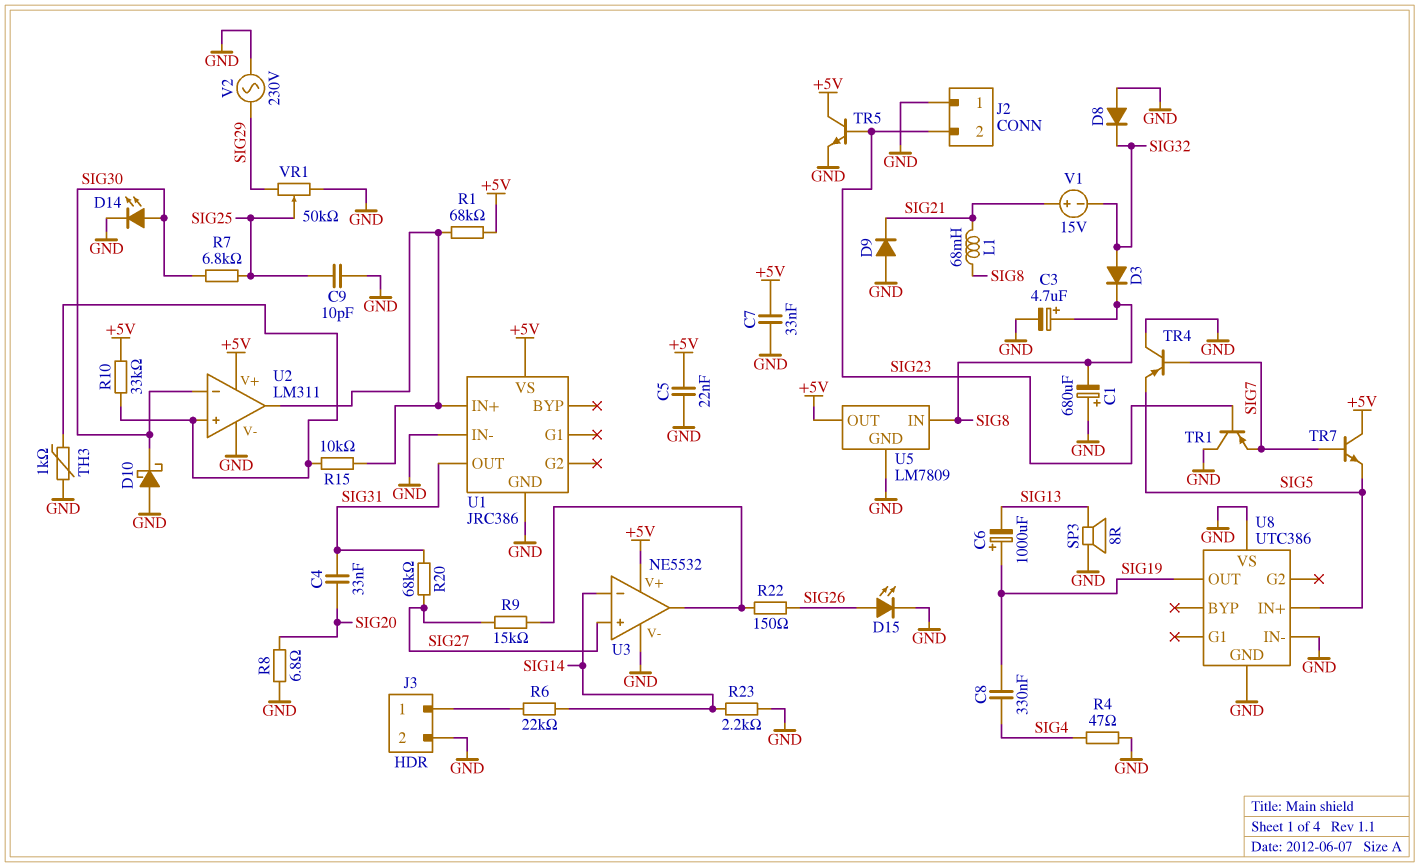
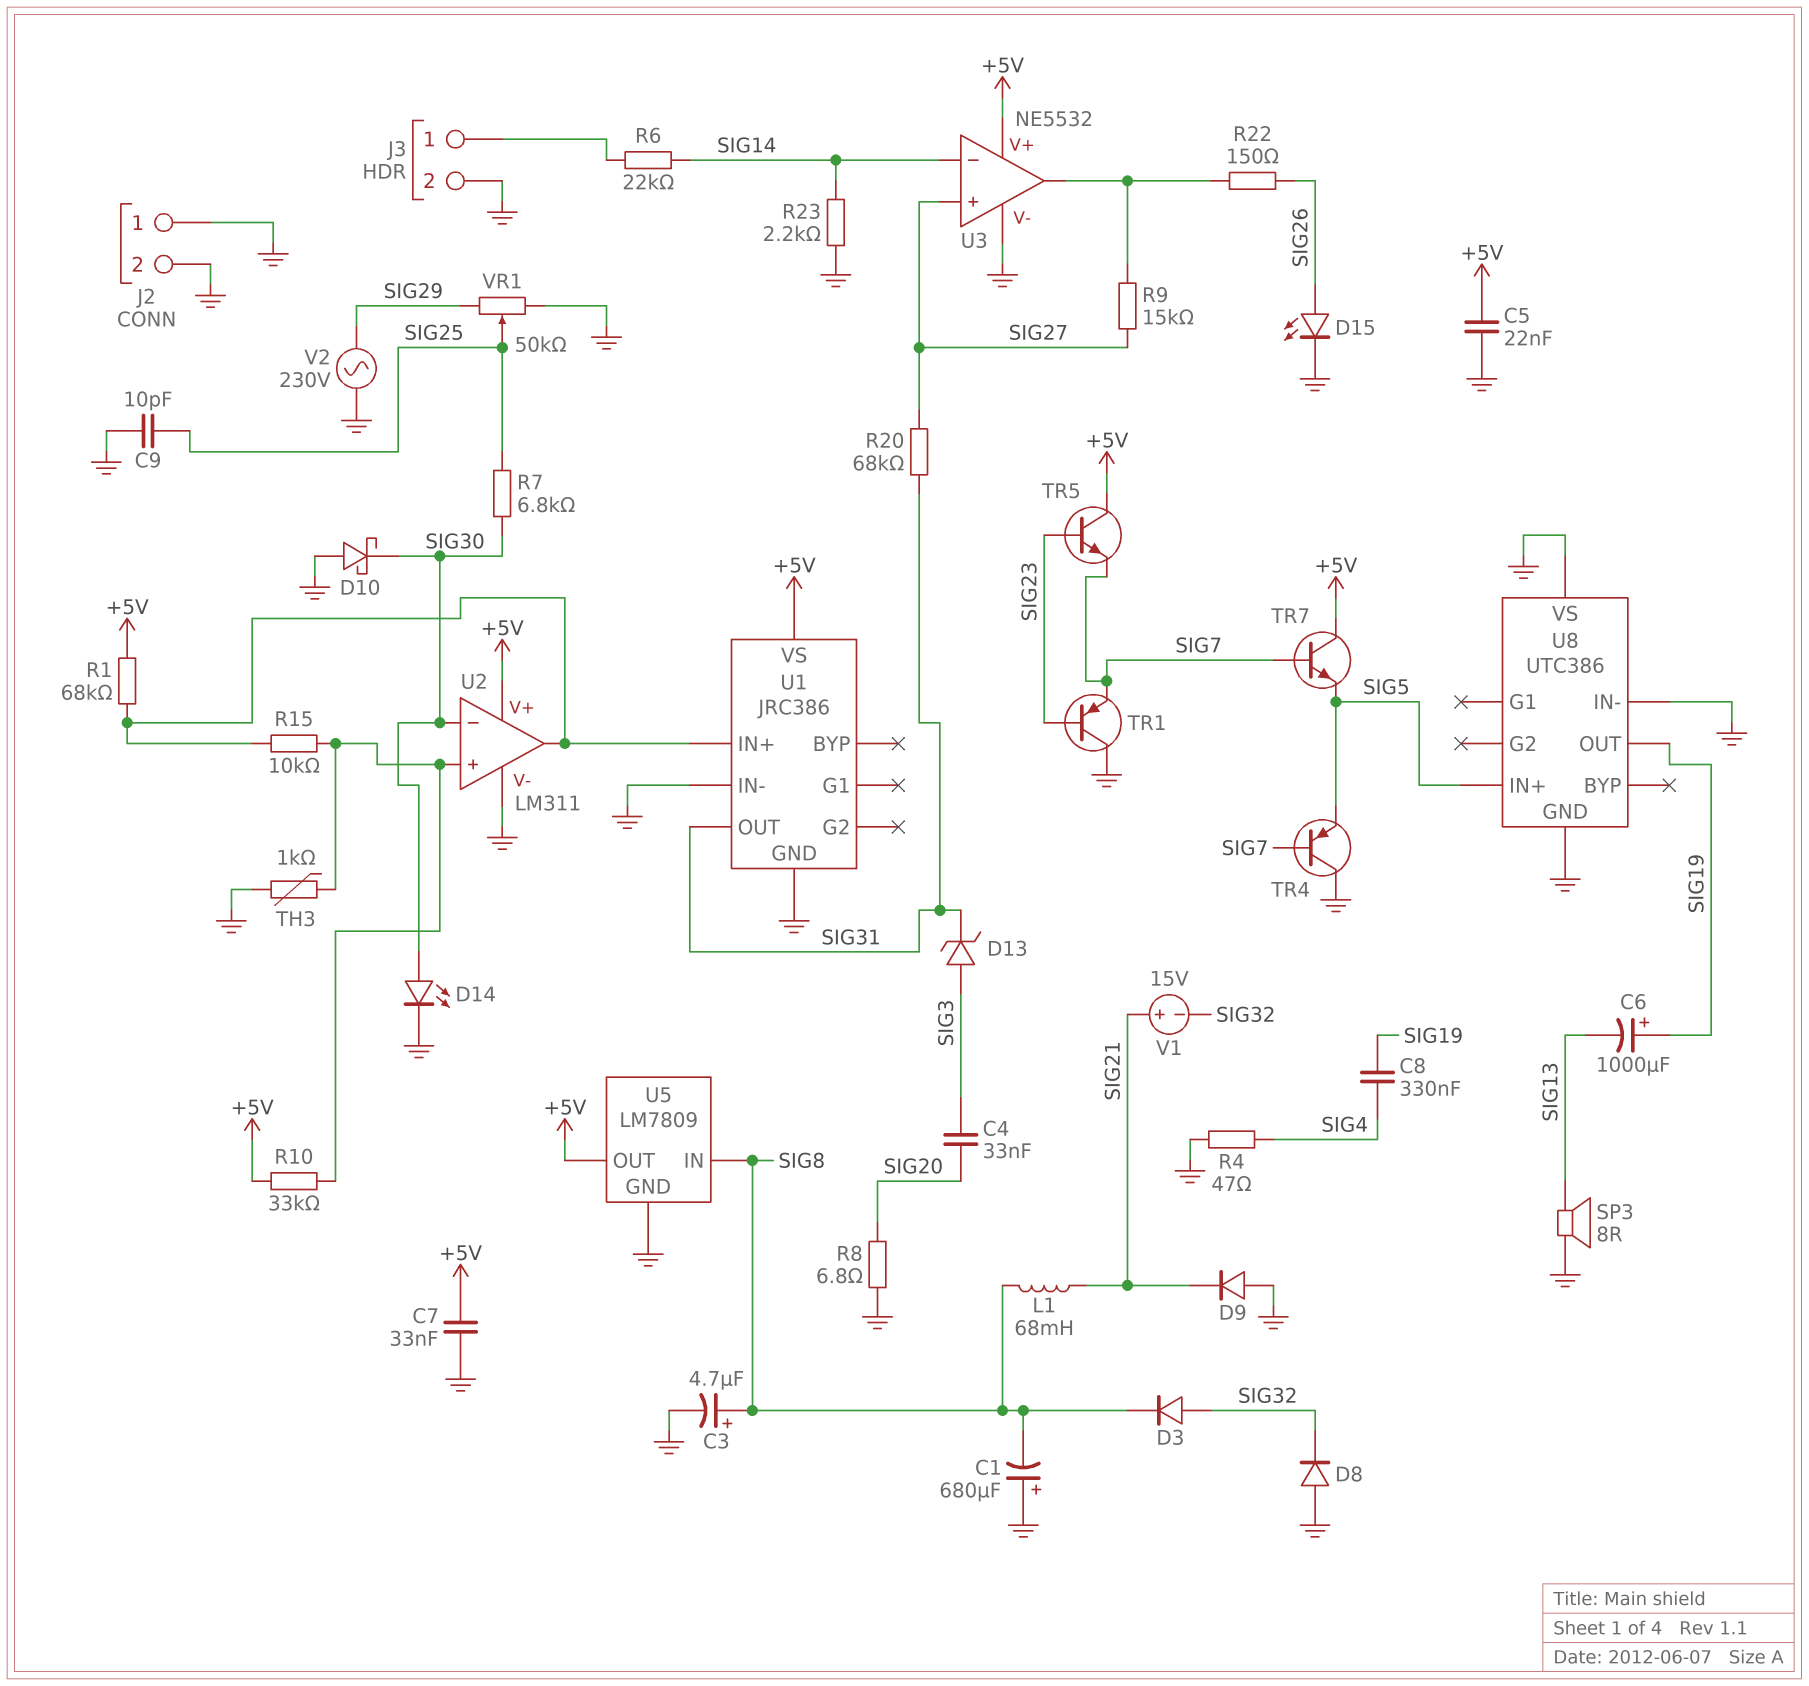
C4: 33nF (SIG20, SIG31) -> 33nF (SIG3, SIG20)
D13: none -> zener (A SIG3, K SIG31)
J2 pin 2: SIG23 -> GND
TR5: NPN (B SIG23, C +5V, E GND) -> NPN (B SIG23, C +5V, E SIG7)

